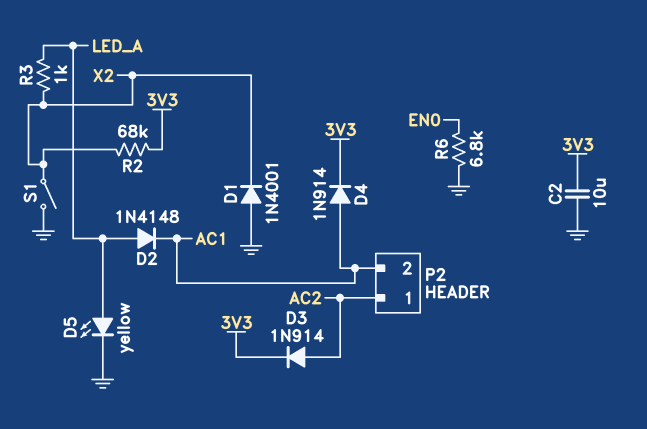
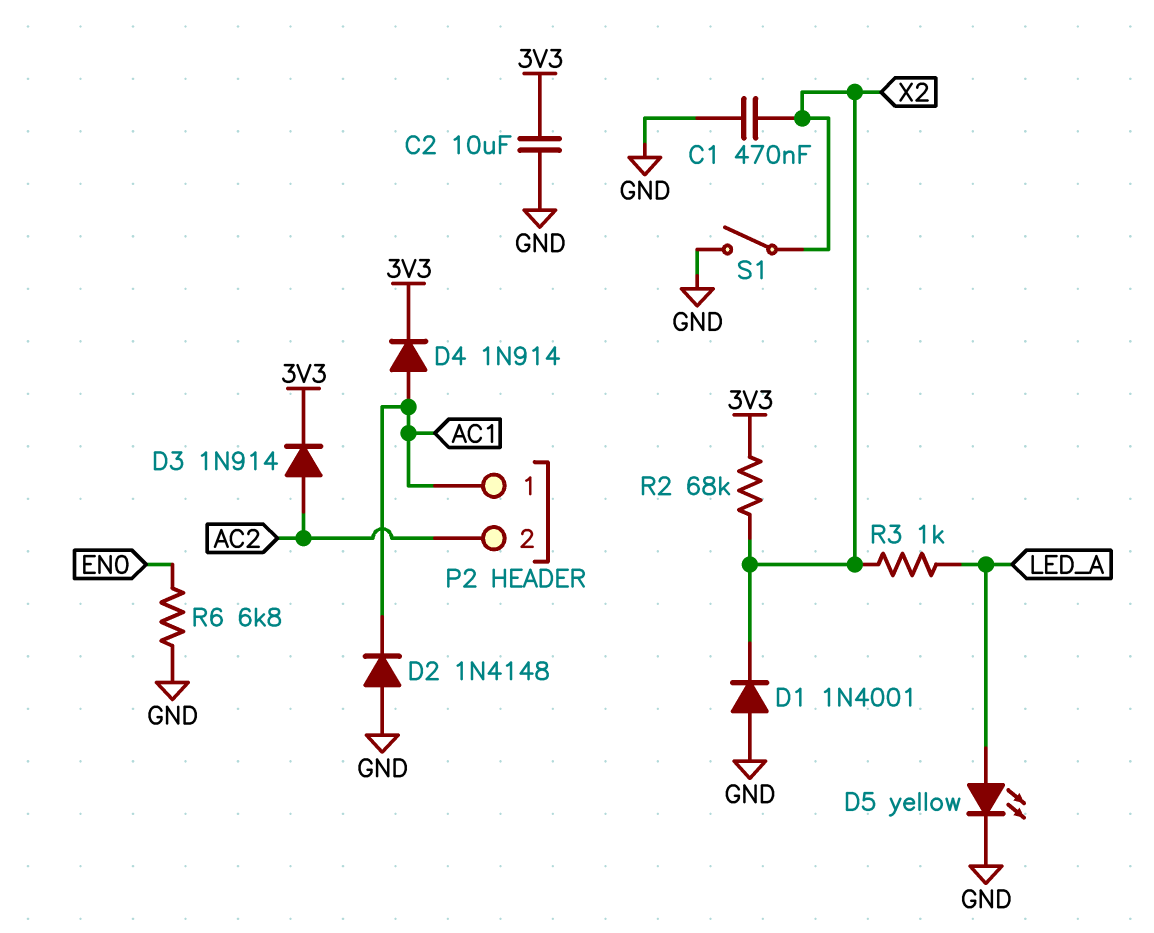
C1: none -> 470nF (GND, X2)
D2: diode 1N4148 (A LED_A, K AC1) -> diode 1N4148 (A GND, K AC1)
P2 pin 1: AC2 -> AC1
P2 pin 2: AC1 -> AC2

